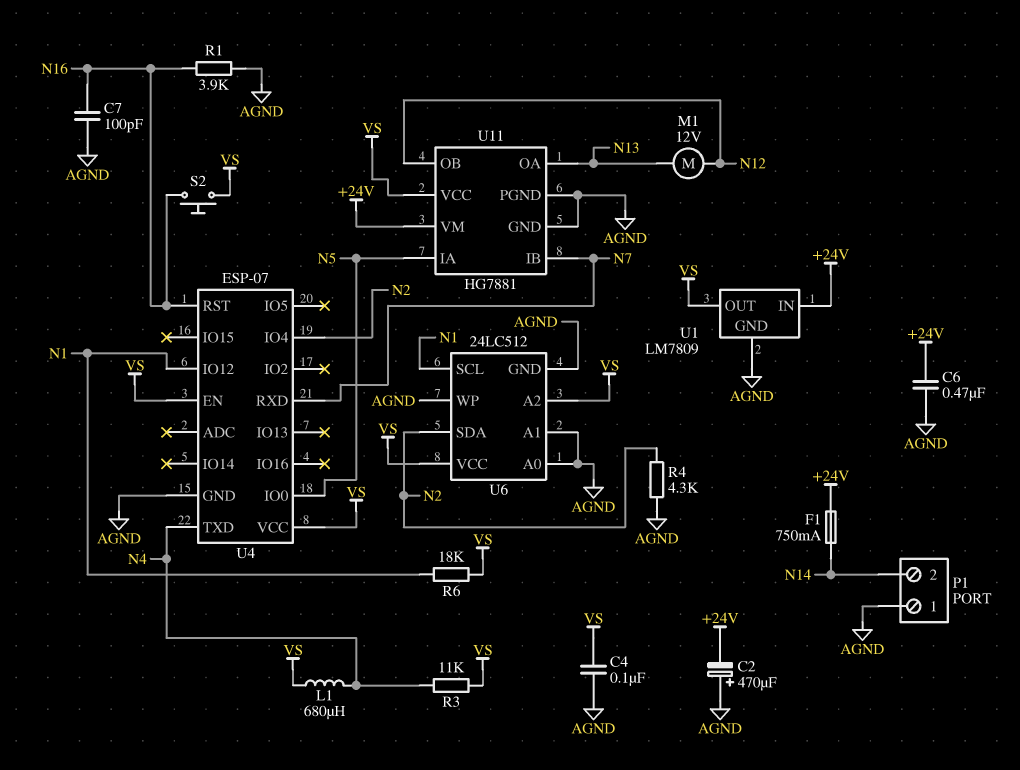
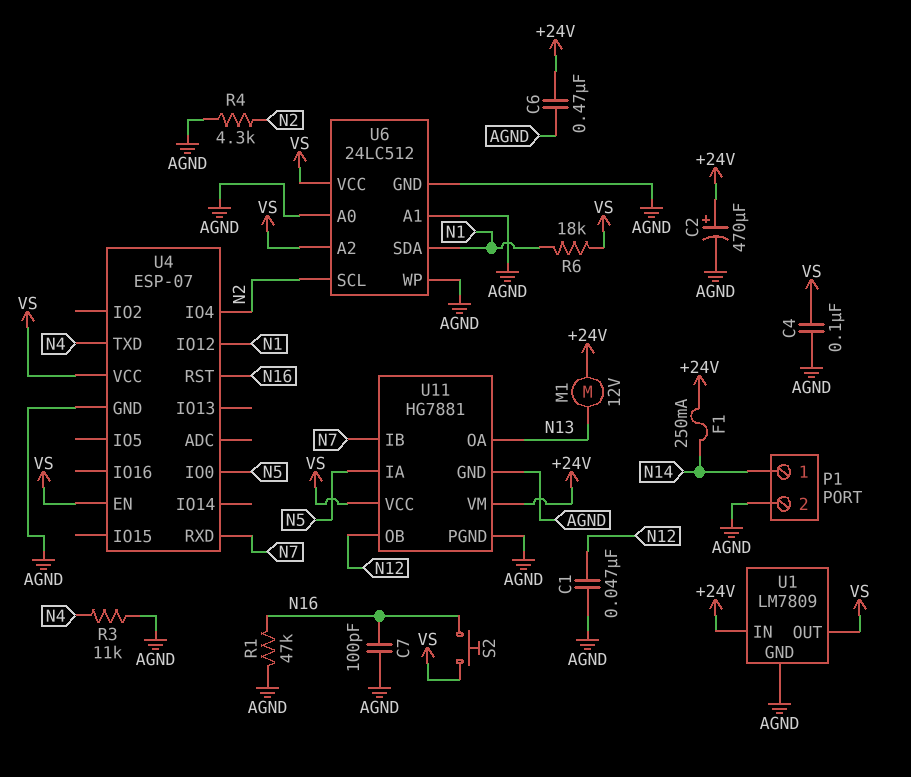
C1: none -> 47nF (AGND, N12)
C2: 470uF (plus AGND, minus +24V) -> 470uF (plus +24V, minus AGND)
F1: 750mA (+24V, N14) -> 250mA (+24V, N14)
L1: 680uH (N4, VS) -> none
M1: motor 12V (N12, N13) -> motor 12V (+24V, N13)
P1 pin 1: AGND -> N14
P1 pin 2: N14 -> AGND
R1: 3.9k (AGND, N16) -> 47k (AGND, N16)
R3: 11k (N4, VS) -> 11k (AGND, N4)
U6 pin SCL: N1 -> N2
U6 pin SDA: N2 -> N1

